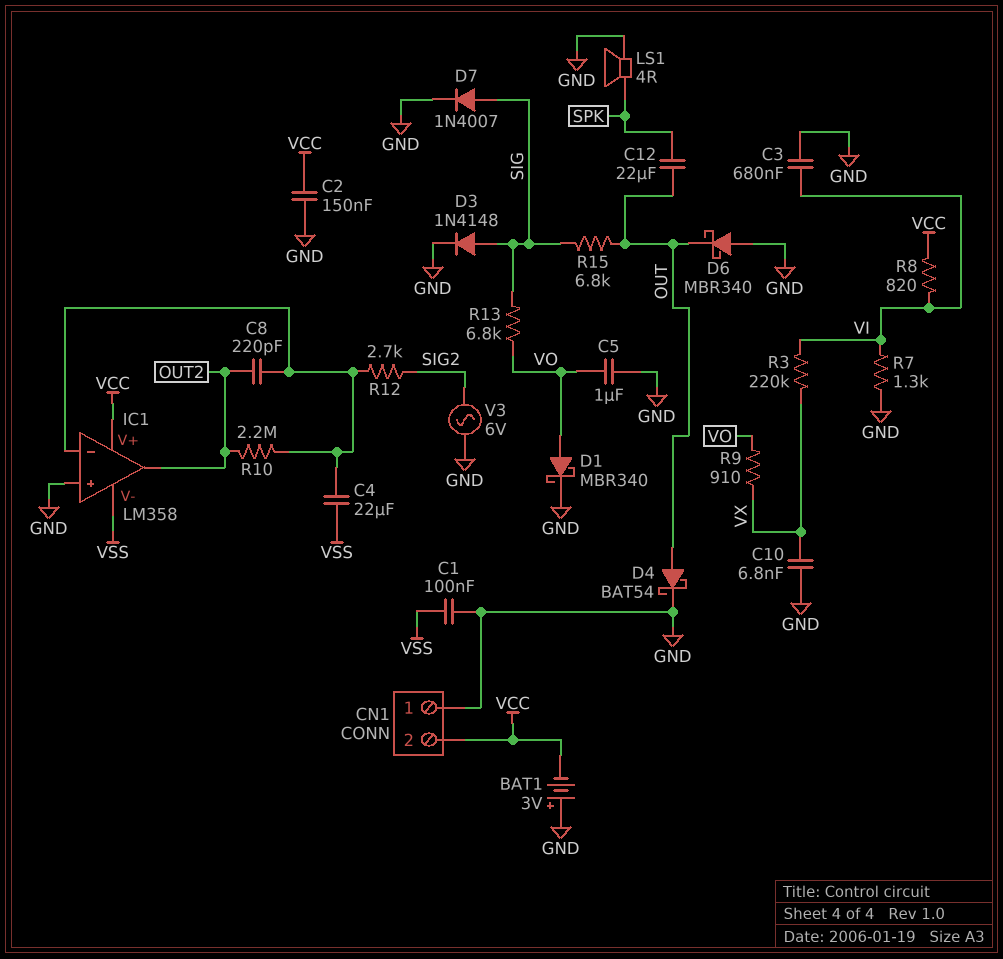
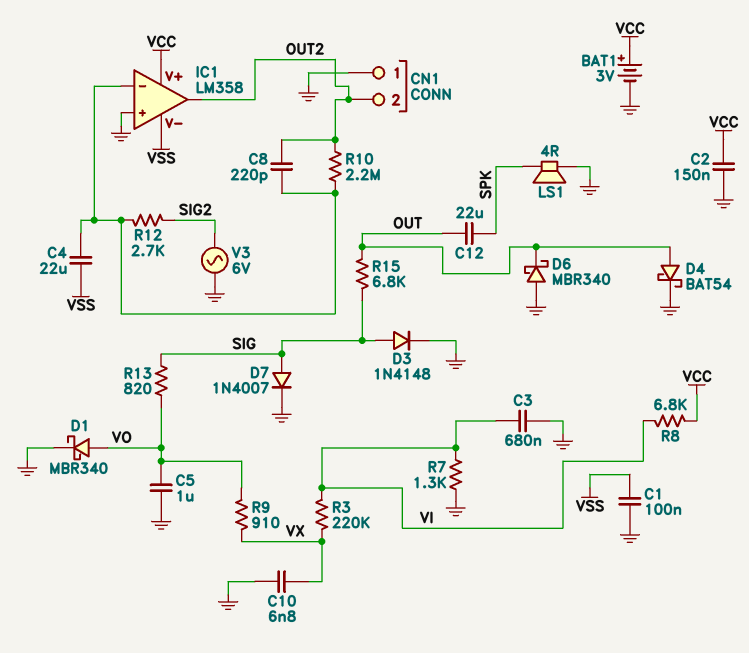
BAT1: 3V (plus GND, minus VCC) -> 3V (plus VCC, minus GND)
CN1 pin 2: VCC -> OUT2
R8: 820 (VCC, VI) -> 6.8k (VCC, VI)
R13: 6.8k (SIG, VO) -> 820 (SIG, VO)

